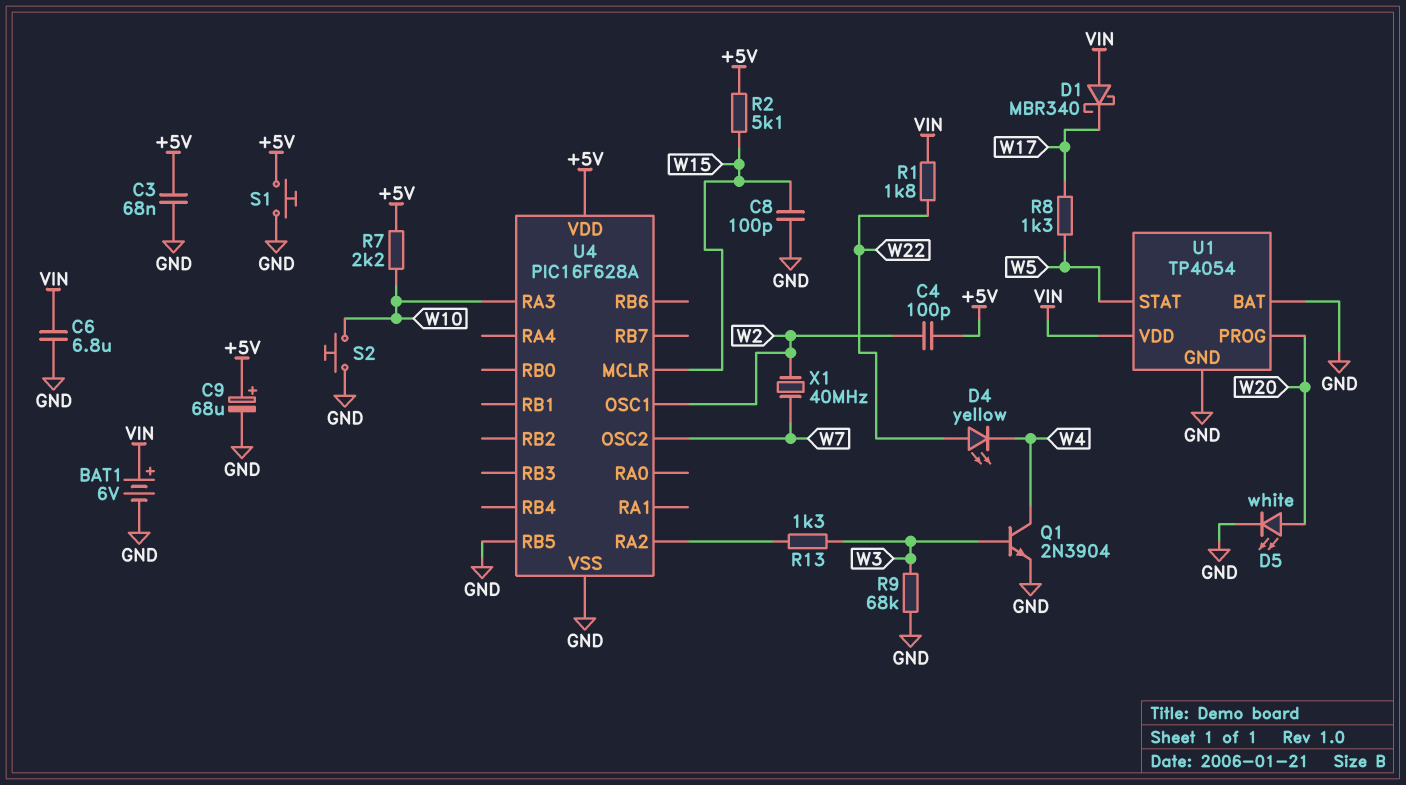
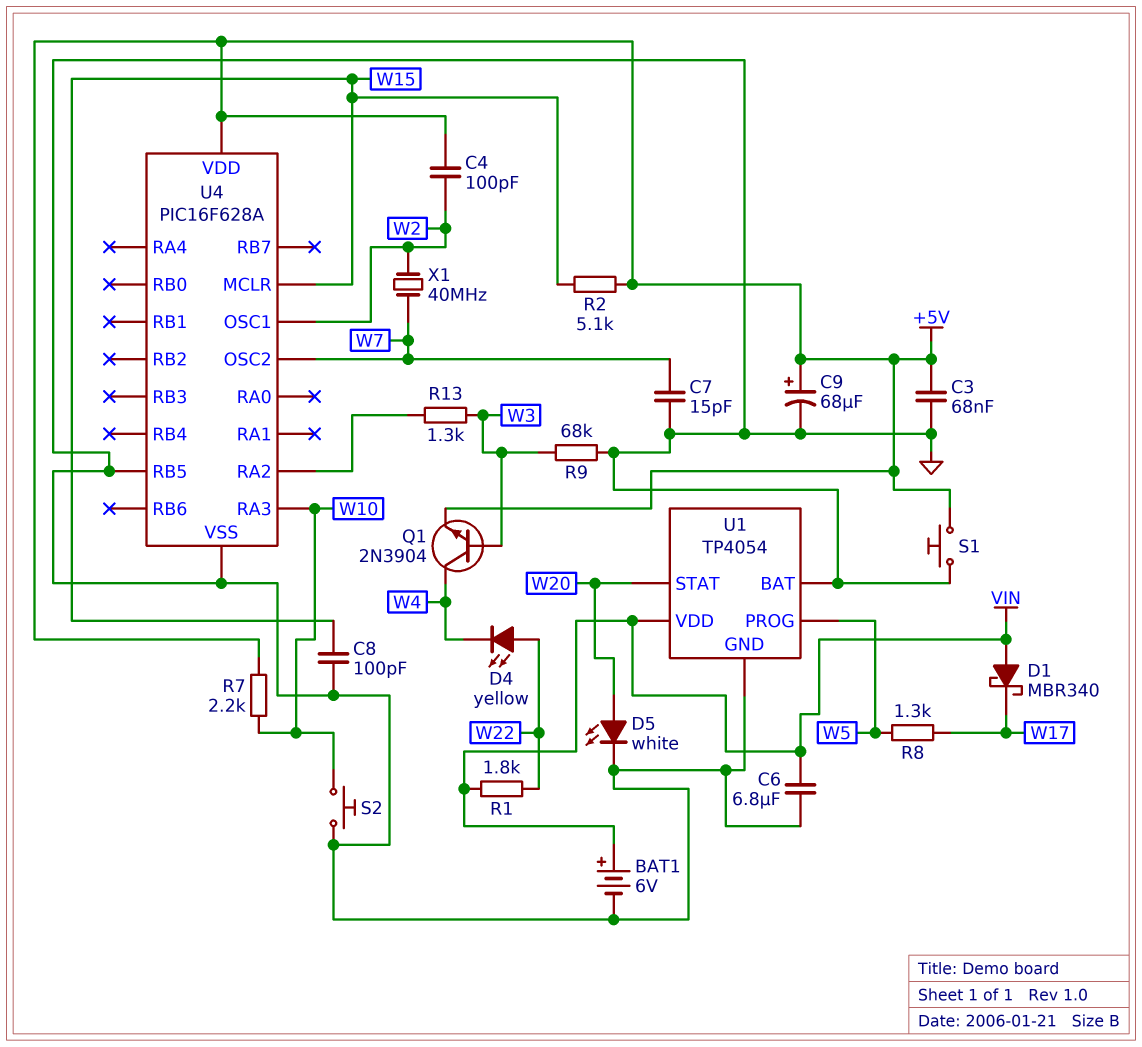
C7: none -> 15pF (GND, W7)
Q1: NPN 2N3904 (B W3, C W4, E GND) -> NPN 2N3904 (B W3, C W4, E +5V)
U1 pin PROG: W20 -> W5
U1 pin STAT: W5 -> W20

